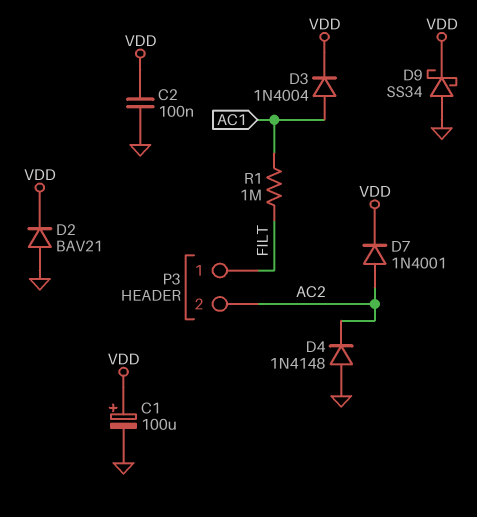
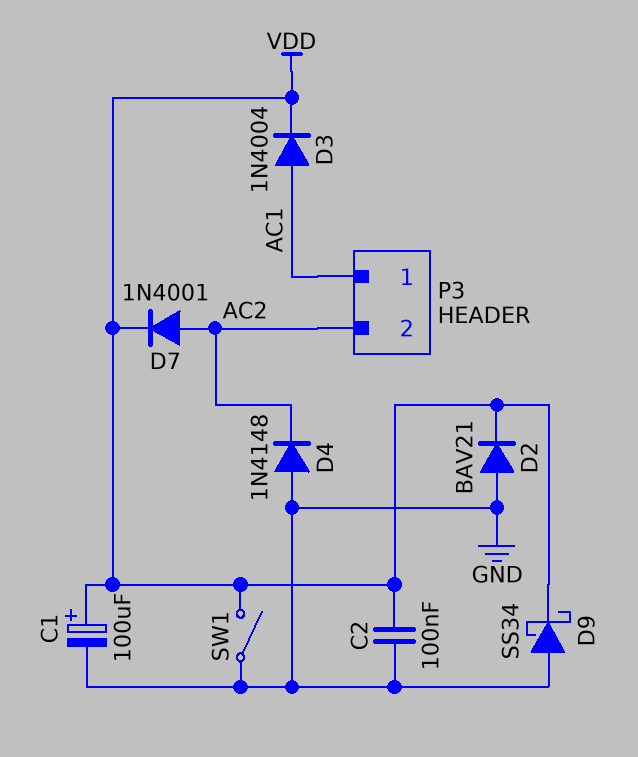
P3 pin 1: FILT -> AC1
R1: 1M (AC1, FILT) -> none
SW1: none -> switch (GND, VDD)

